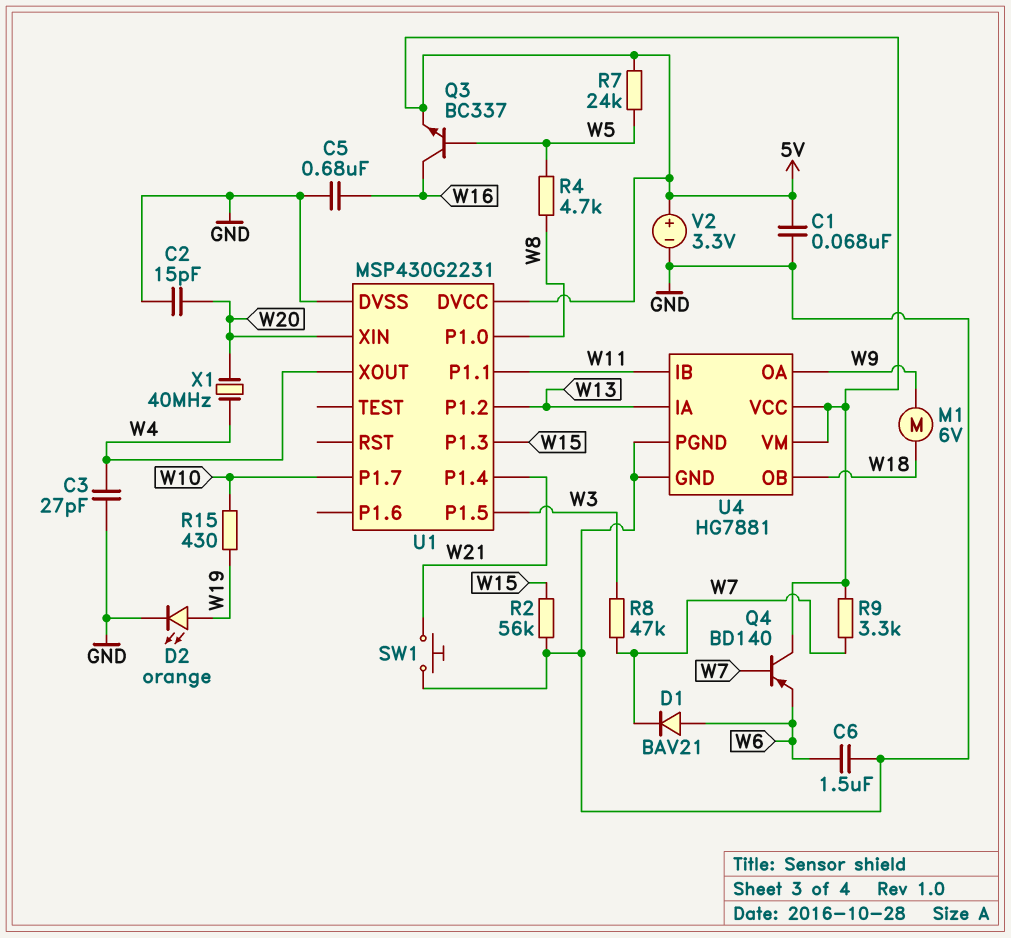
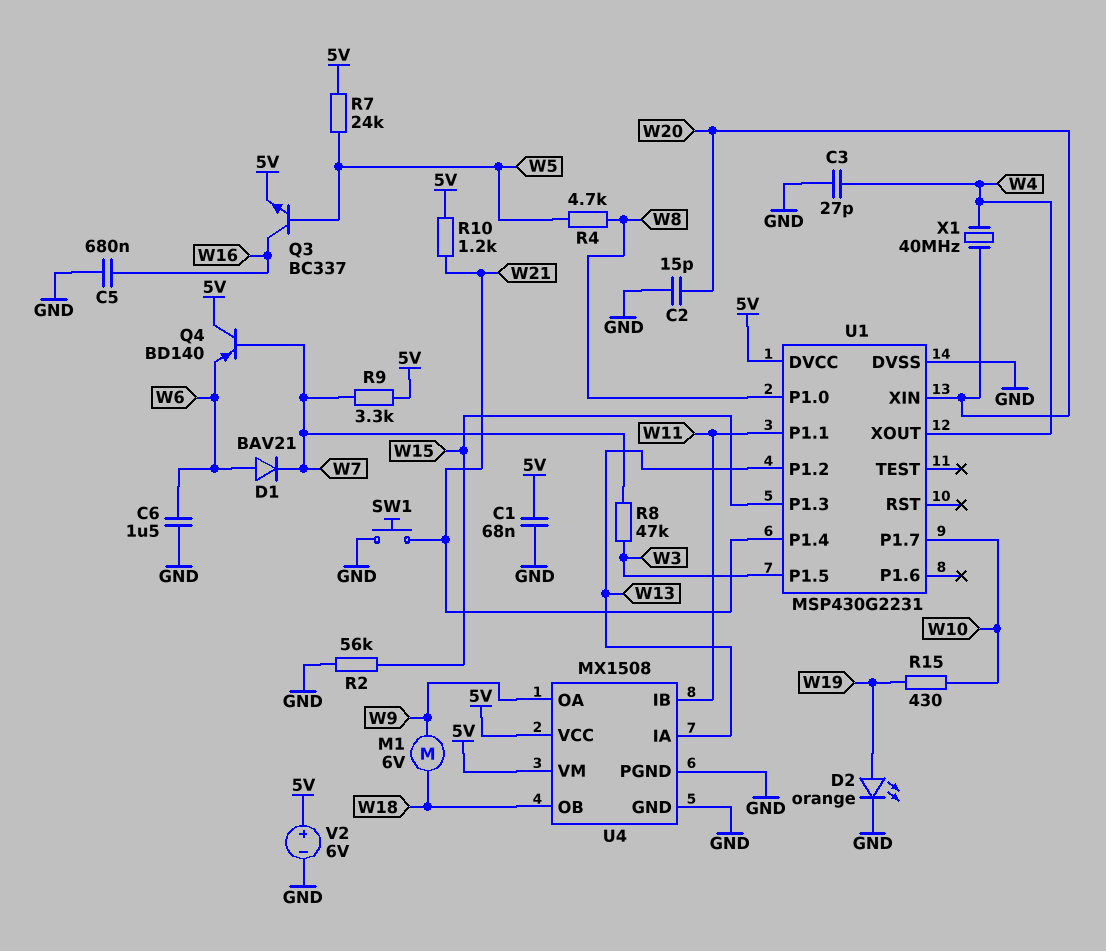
R10: none -> 1.2k (5V, W21)
U4: HG7881 -> MX1508
V2: 3.3V (plus 5V, minus GND) -> 6V (plus 5V, minus GND)

